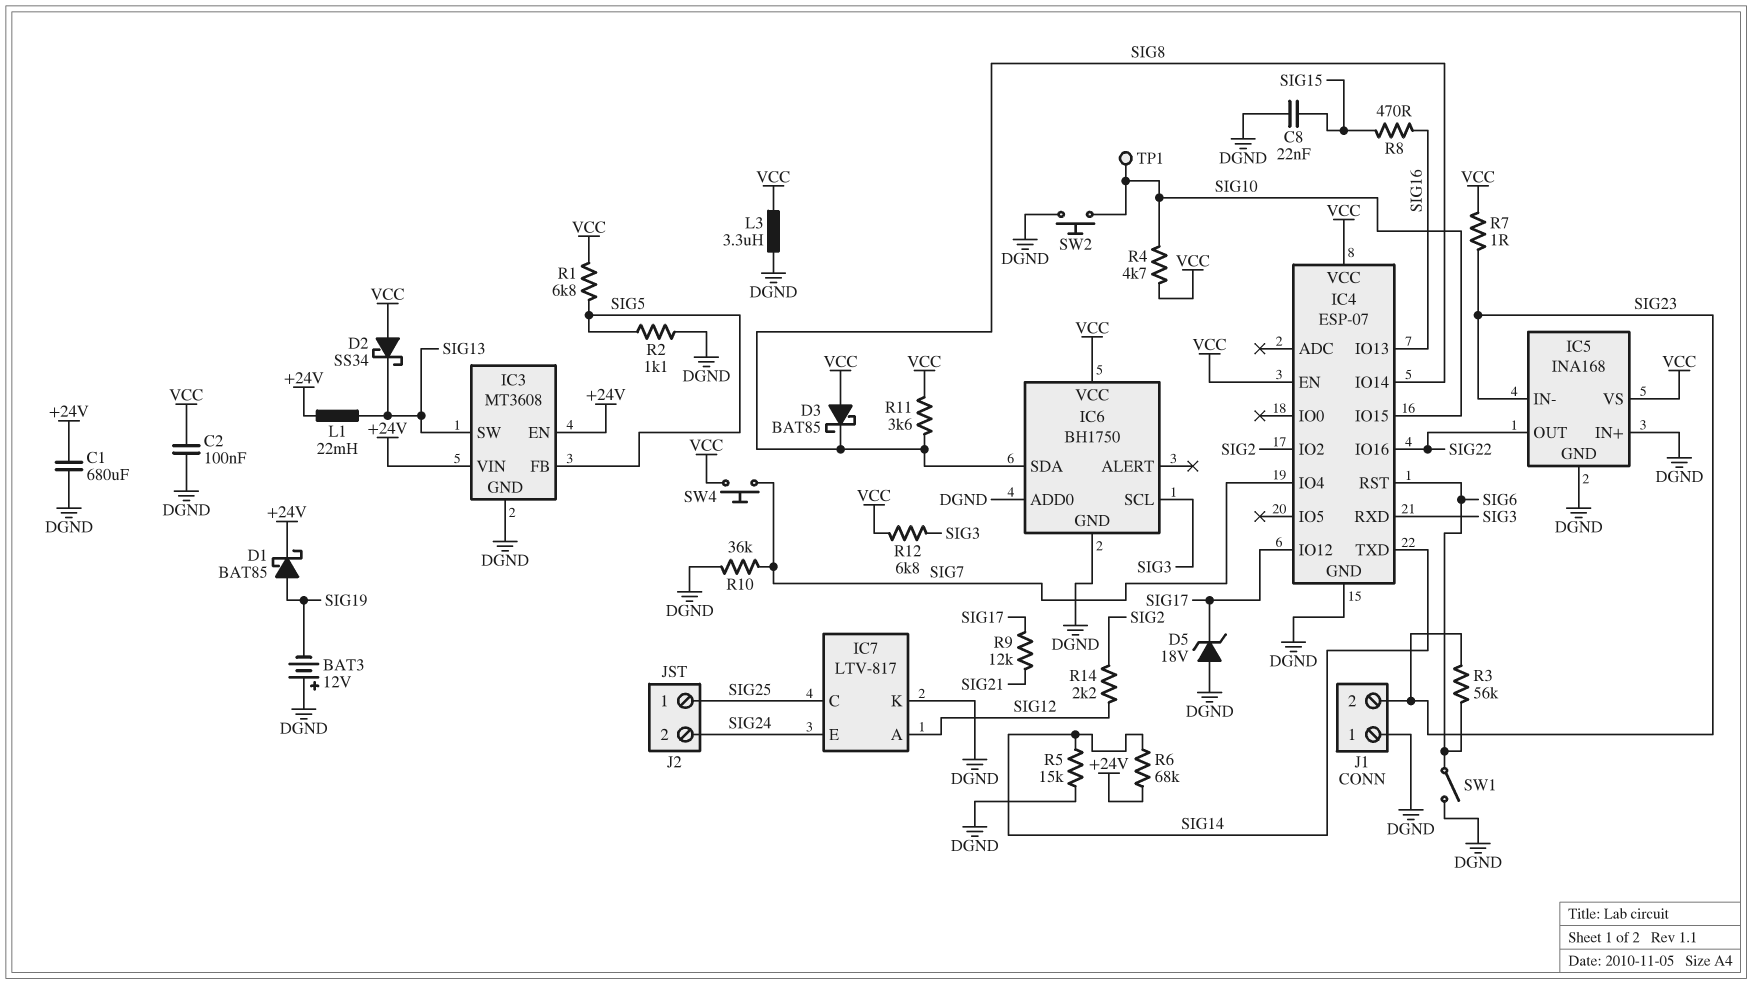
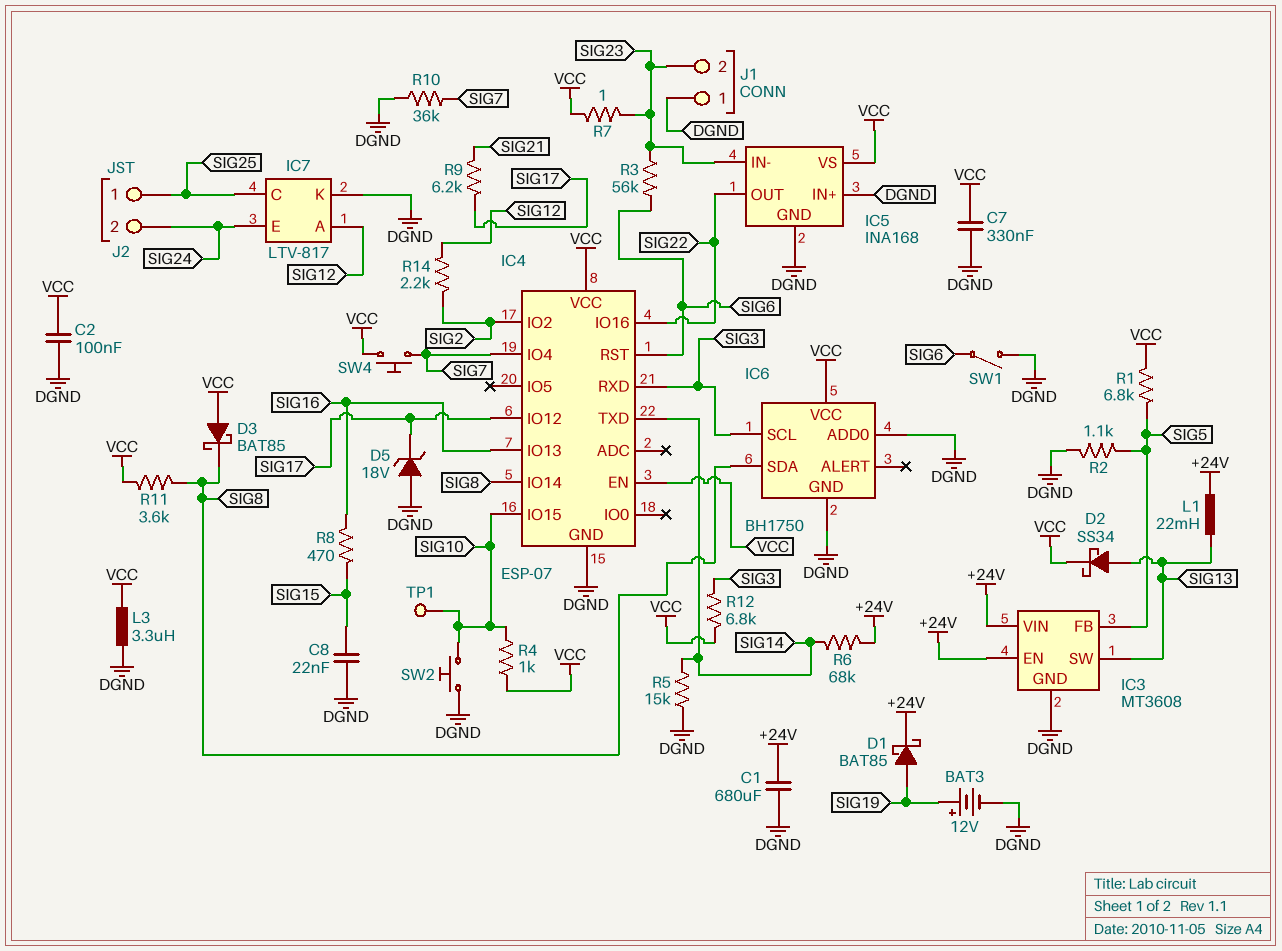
BAT3: 12V (plus DGND, minus SIG19) -> 12V (plus SIG19, minus DGND)
C7: none -> 330nF (DGND, VCC)
D2: schottky SS34 (A VCC, K SIG13) -> schottky SS34 (A SIG13, K VCC)
R4: 4.7k (SIG10, VCC) -> 1k (SIG10, VCC)
R9: 12k (SIG17, SIG21) -> 6.2k (SIG17, SIG21)

